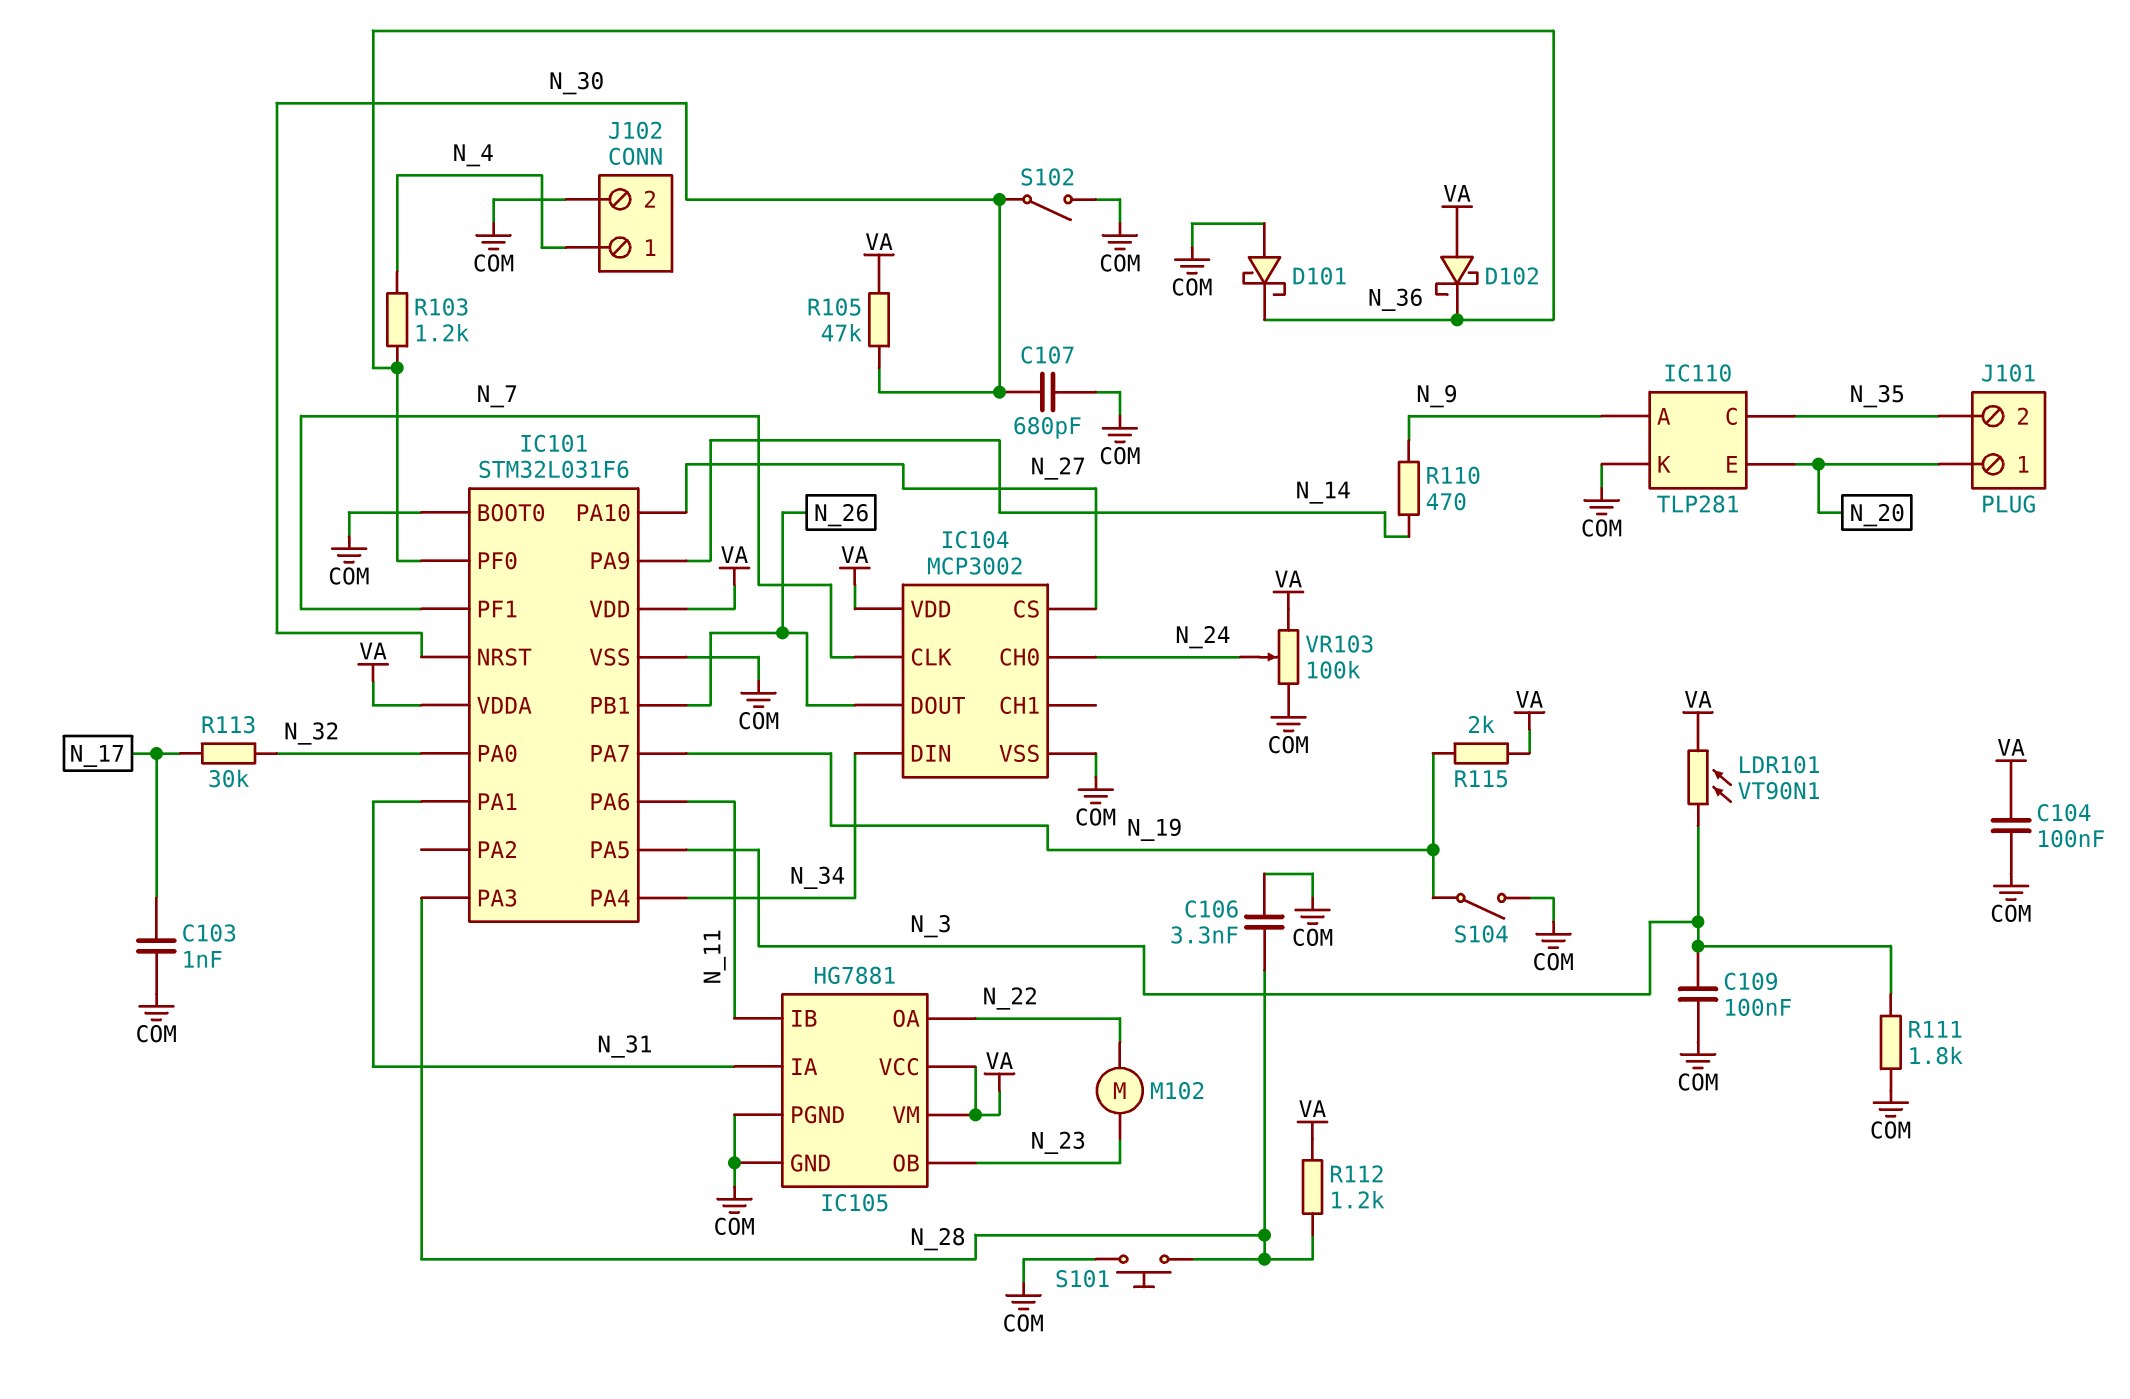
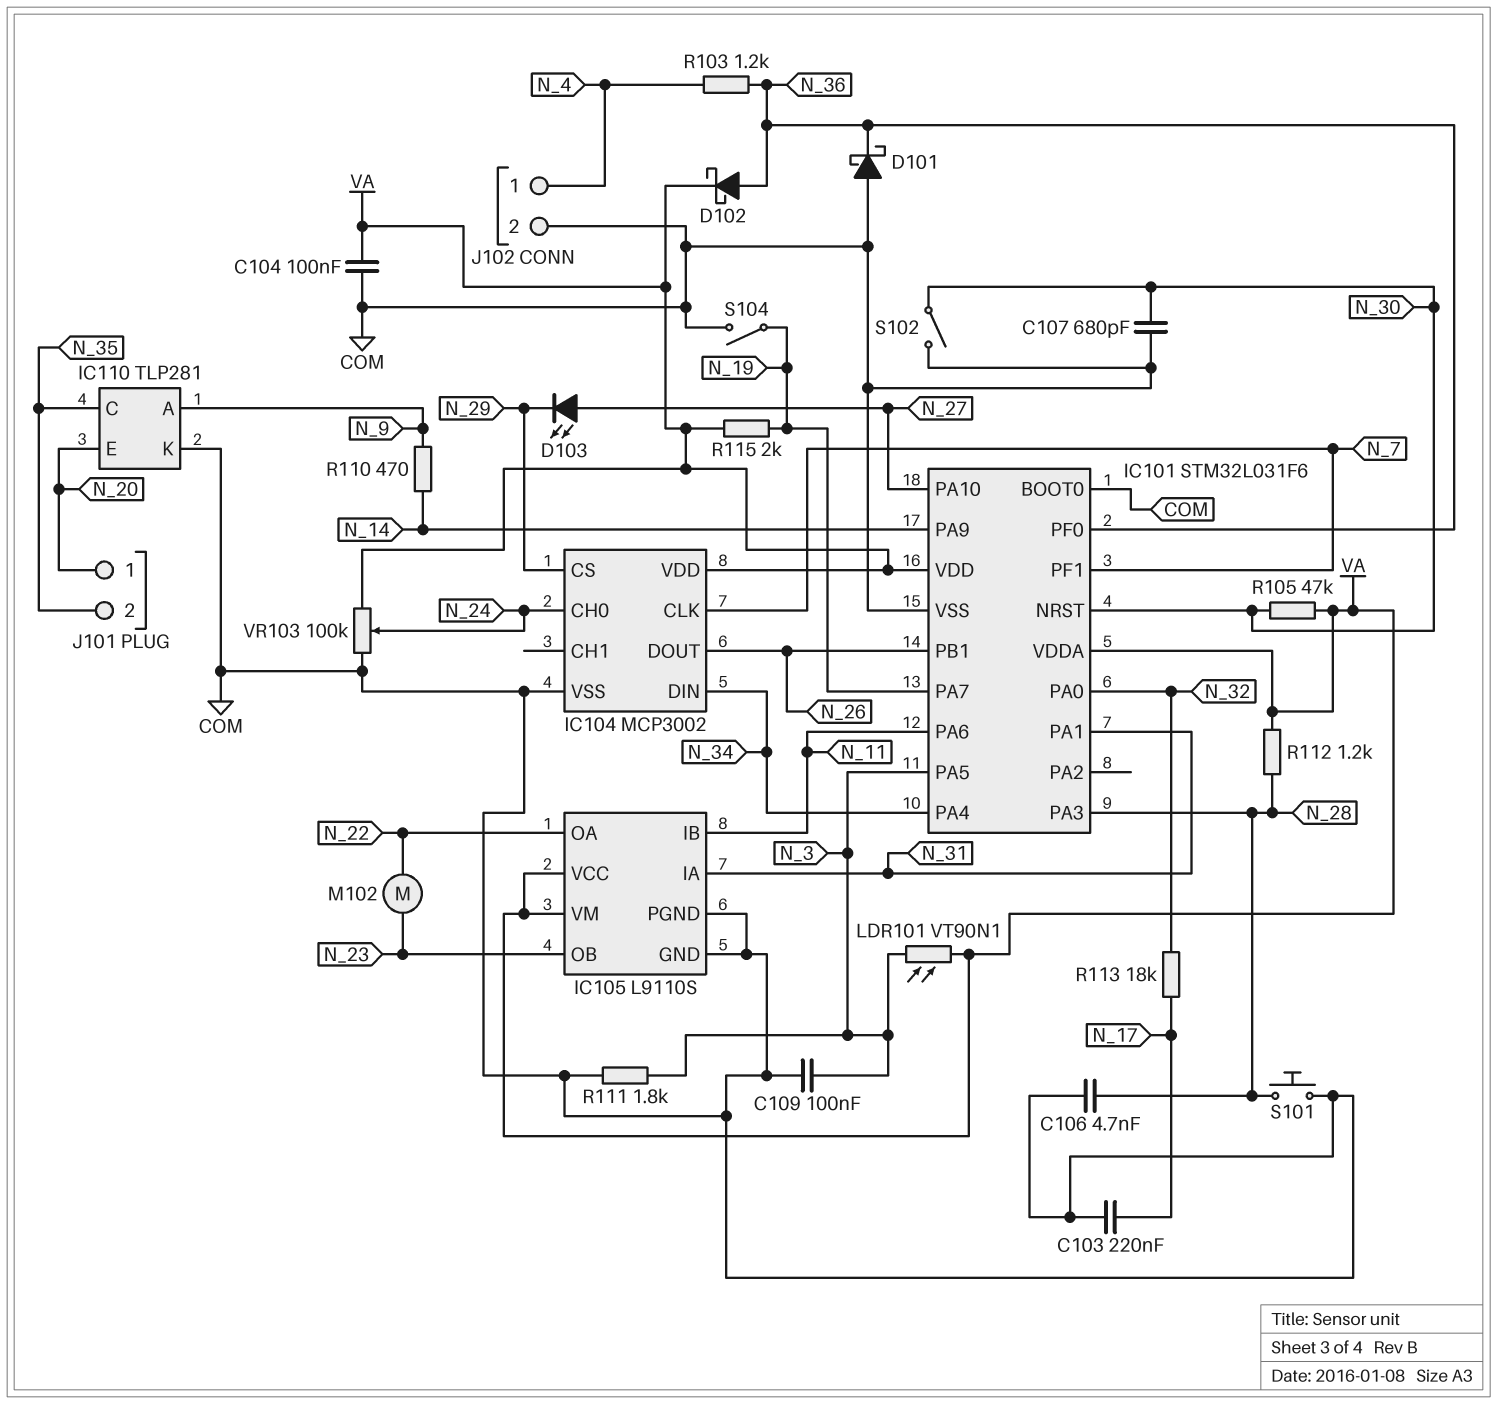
C103: 1nF (COM, N_17) -> 220nF (COM, N_17)
C106: 3.3nF (COM, N_28) -> 4.7nF (COM, N_28)
D102: schottky (A VA, K N_36) -> schottky (A N_36, K VA)
D103: none -> LED (A N_27, K N_29)
IC104 pin CS: N_27 -> N_29
IC105: HG7881 -> L9110S
R113: 30k (N_17, N_32) -> 18k (N_17, N_32)

